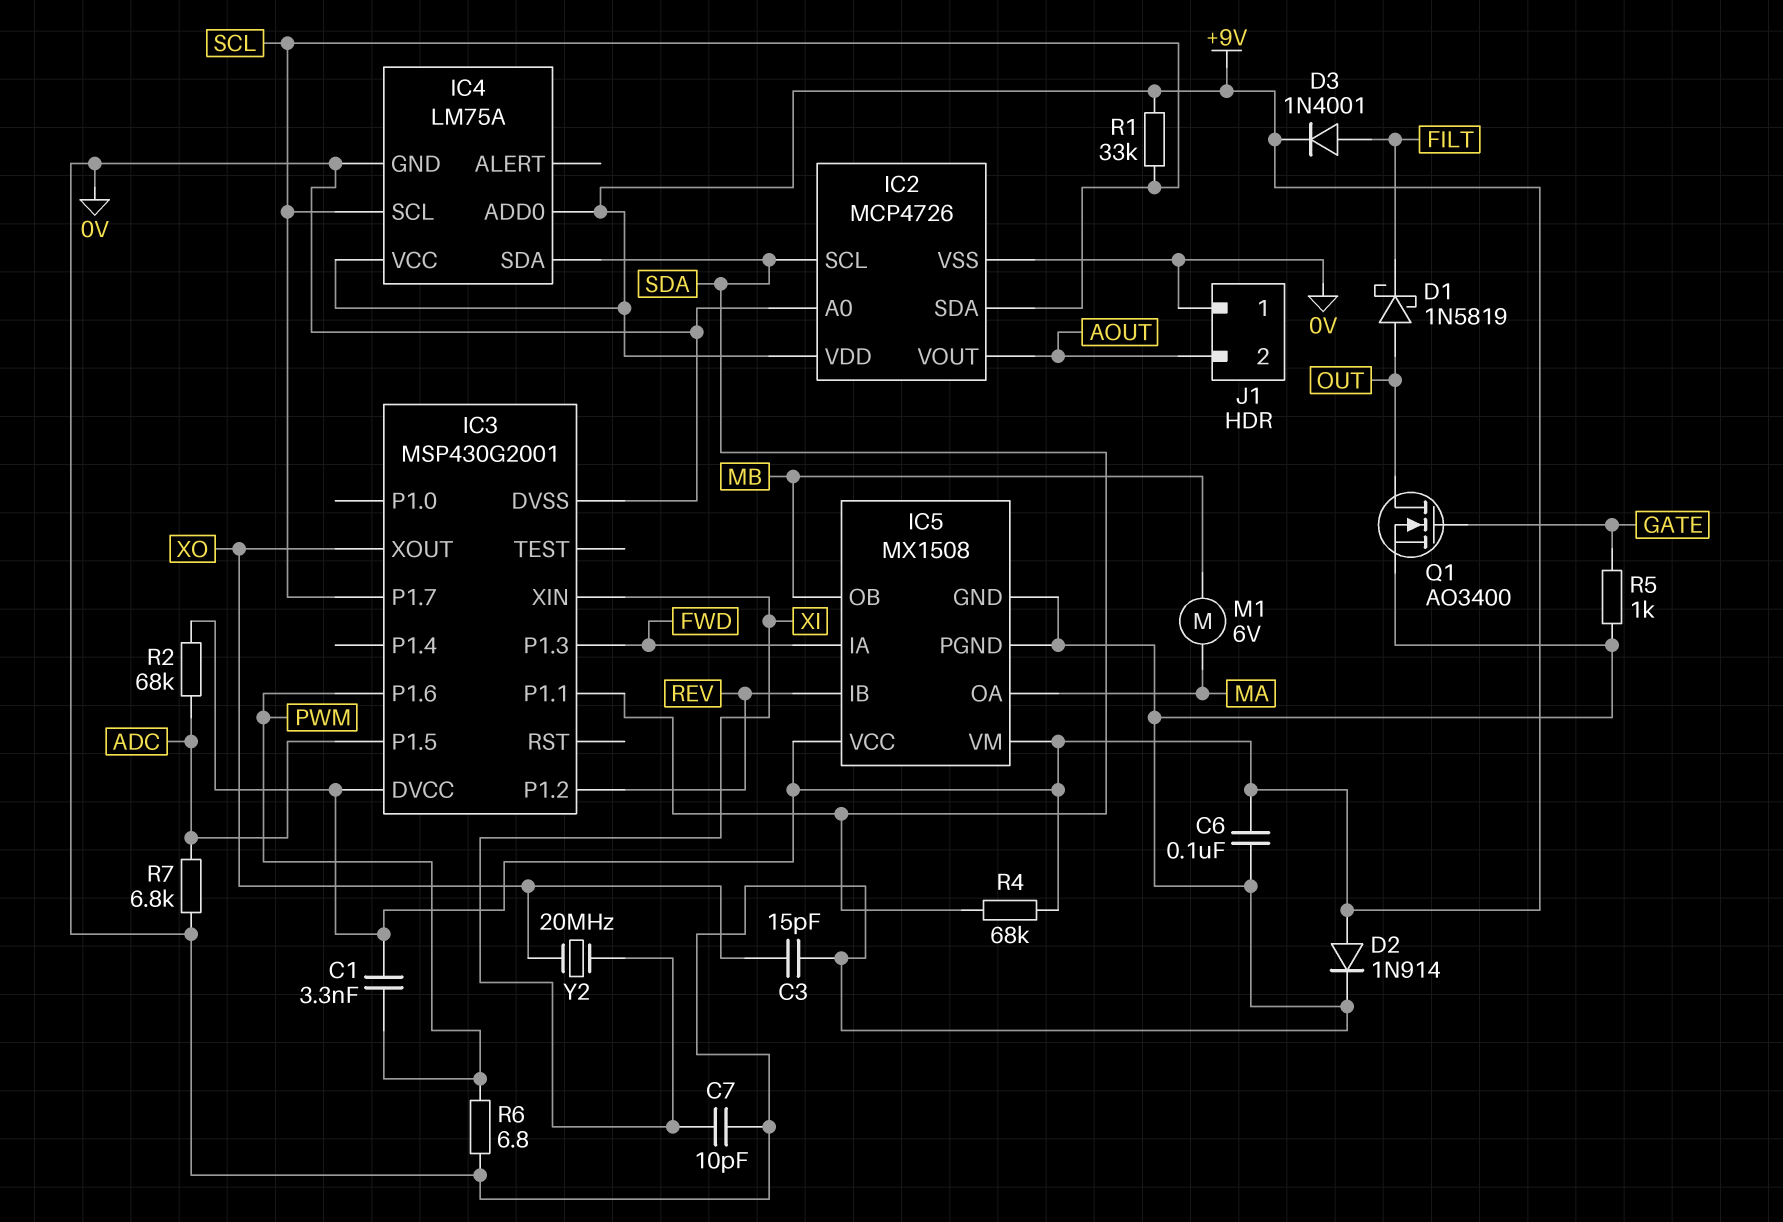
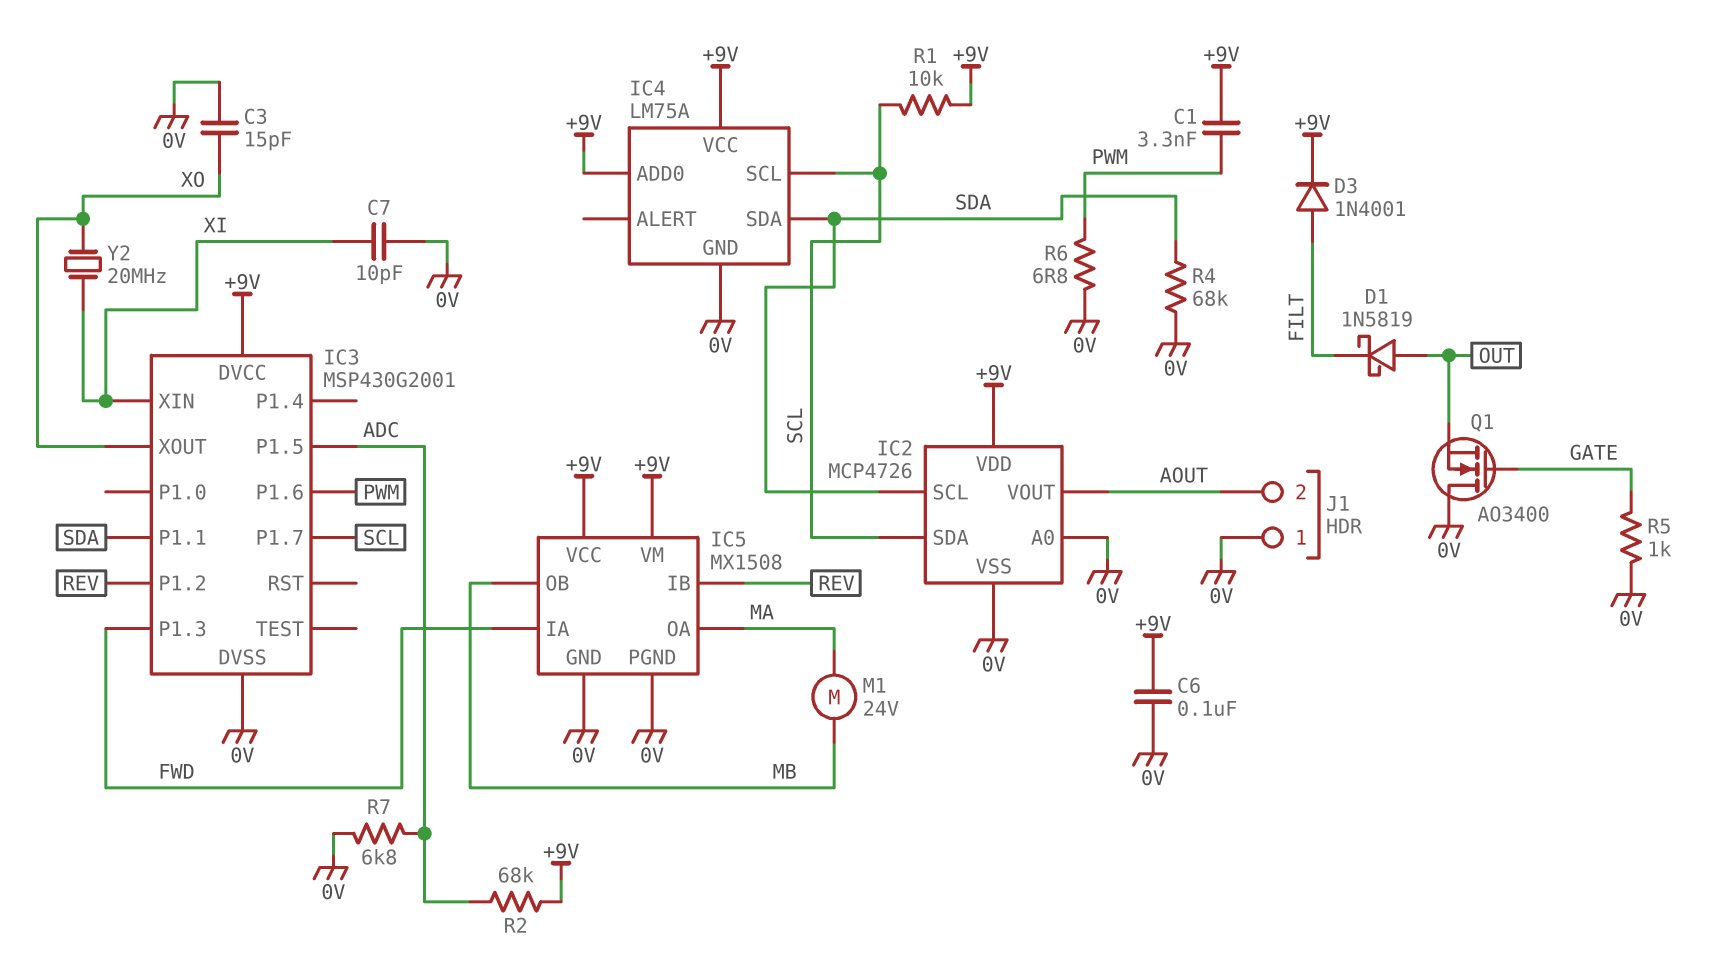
D2: diode 1N914 (A +9V, K 0V) -> none
M1: motor 6V (MA, MB) -> motor 24V (MA, MB)
Q1: NMOS AO3400 (G GATE, D OUT, S 0V) -> NMOS AO3400 (G GATE, D 0V, S OUT)
R1: 33k (+9V, SCL) -> 10k (+9V, SCL)
R4: 68k (+9V, SDA) -> 68k (0V, SDA)

